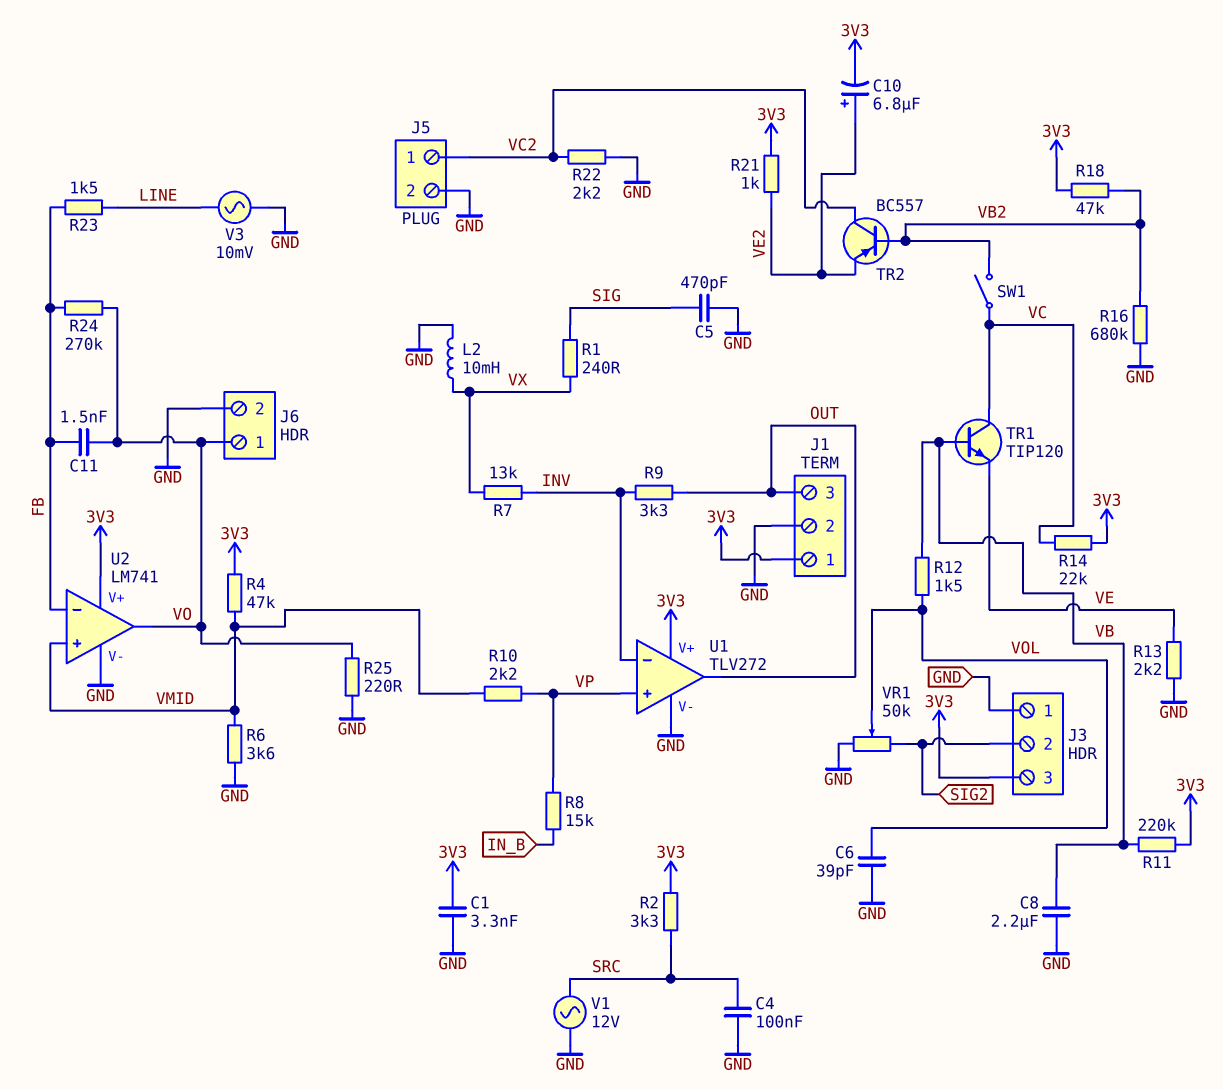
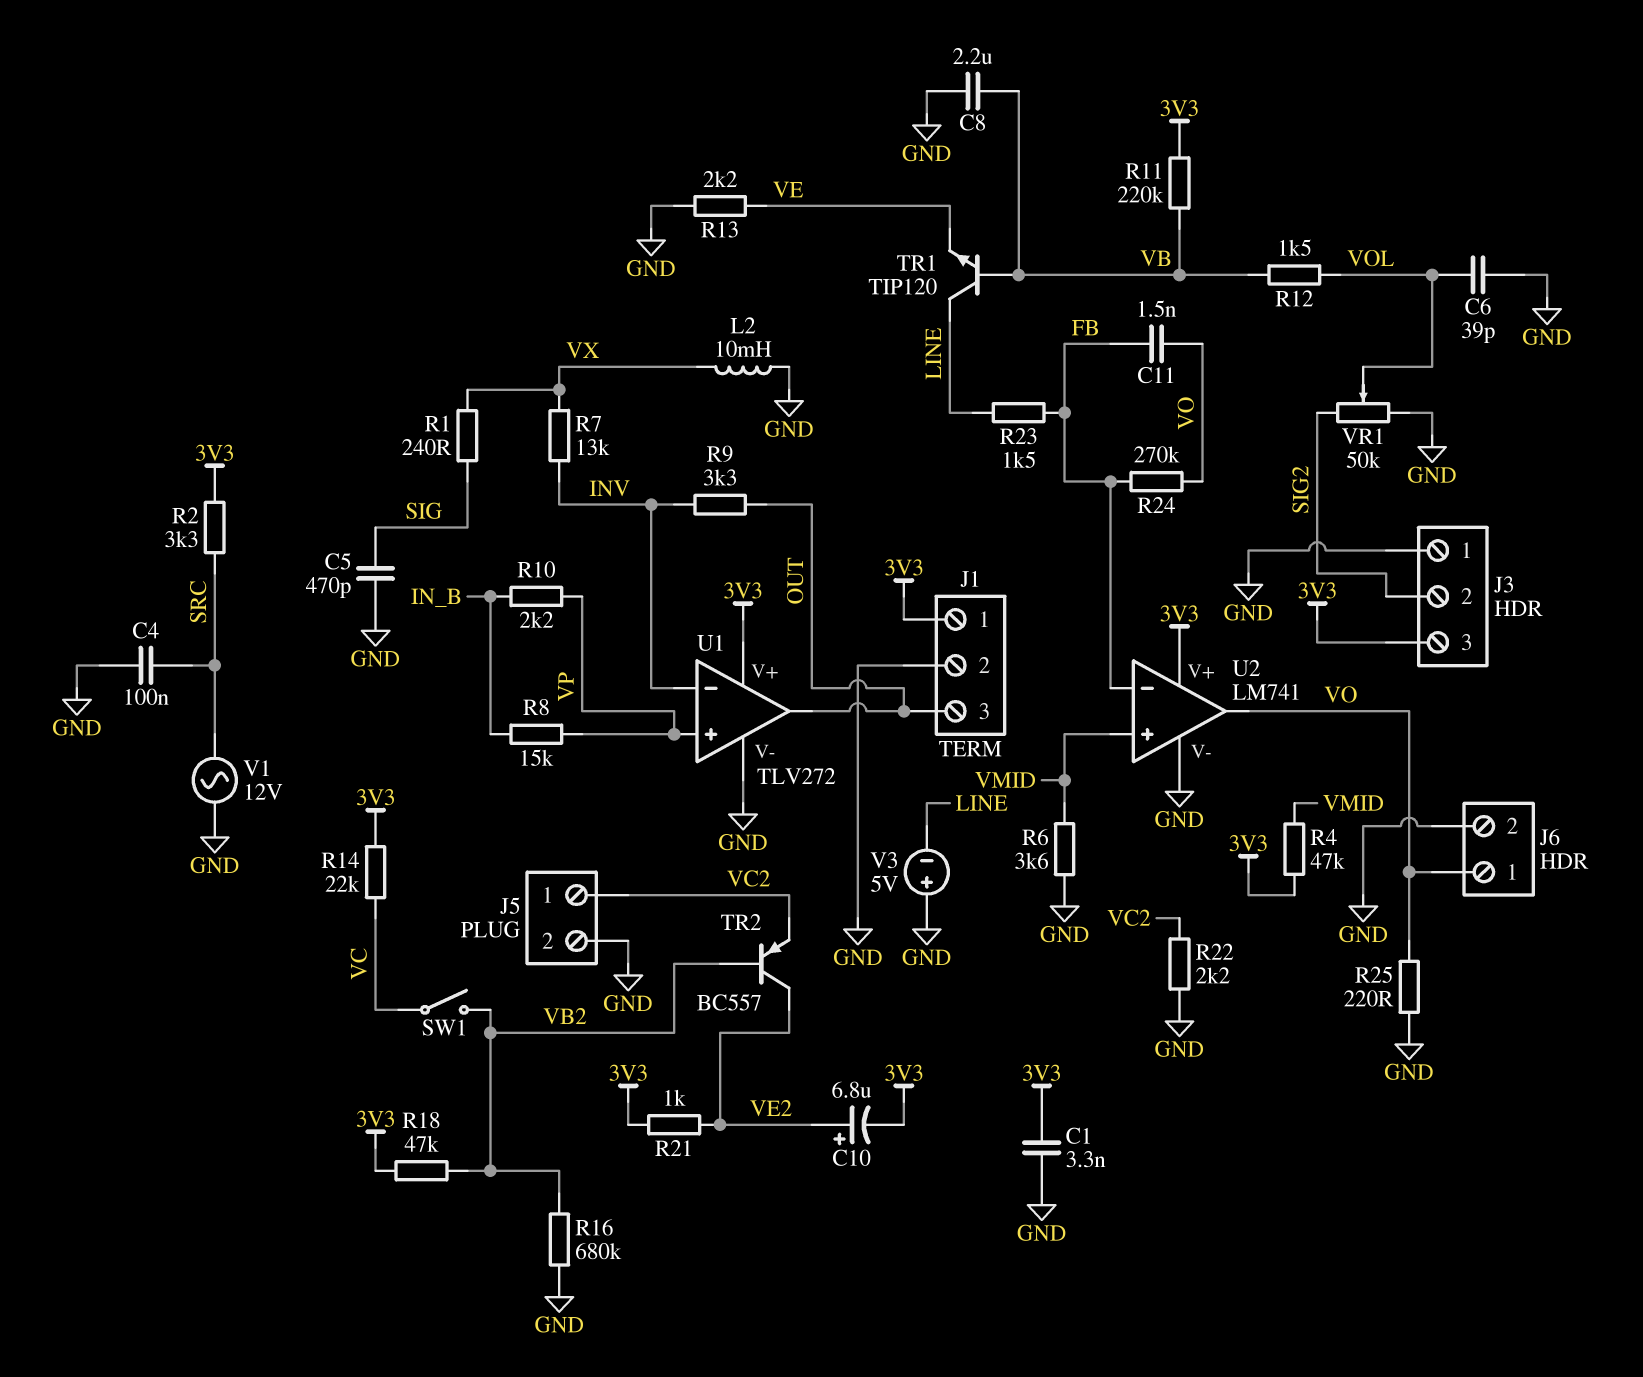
R10: 2.2k (VMID, VP) -> 2.2k (IN_B, VP)
TR1: NPN TIP120 (B VB, C VC, E VE) -> NPN TIP120 (B VB, C LINE, E VE)
TR2: PNP BC557 (B VB2, C VC2, E VE2) -> PNP BC557 (B VB2, C VE2, E VC2)
V3: AC 10mV (GND, LINE) -> 5V (plus GND, minus LINE)

